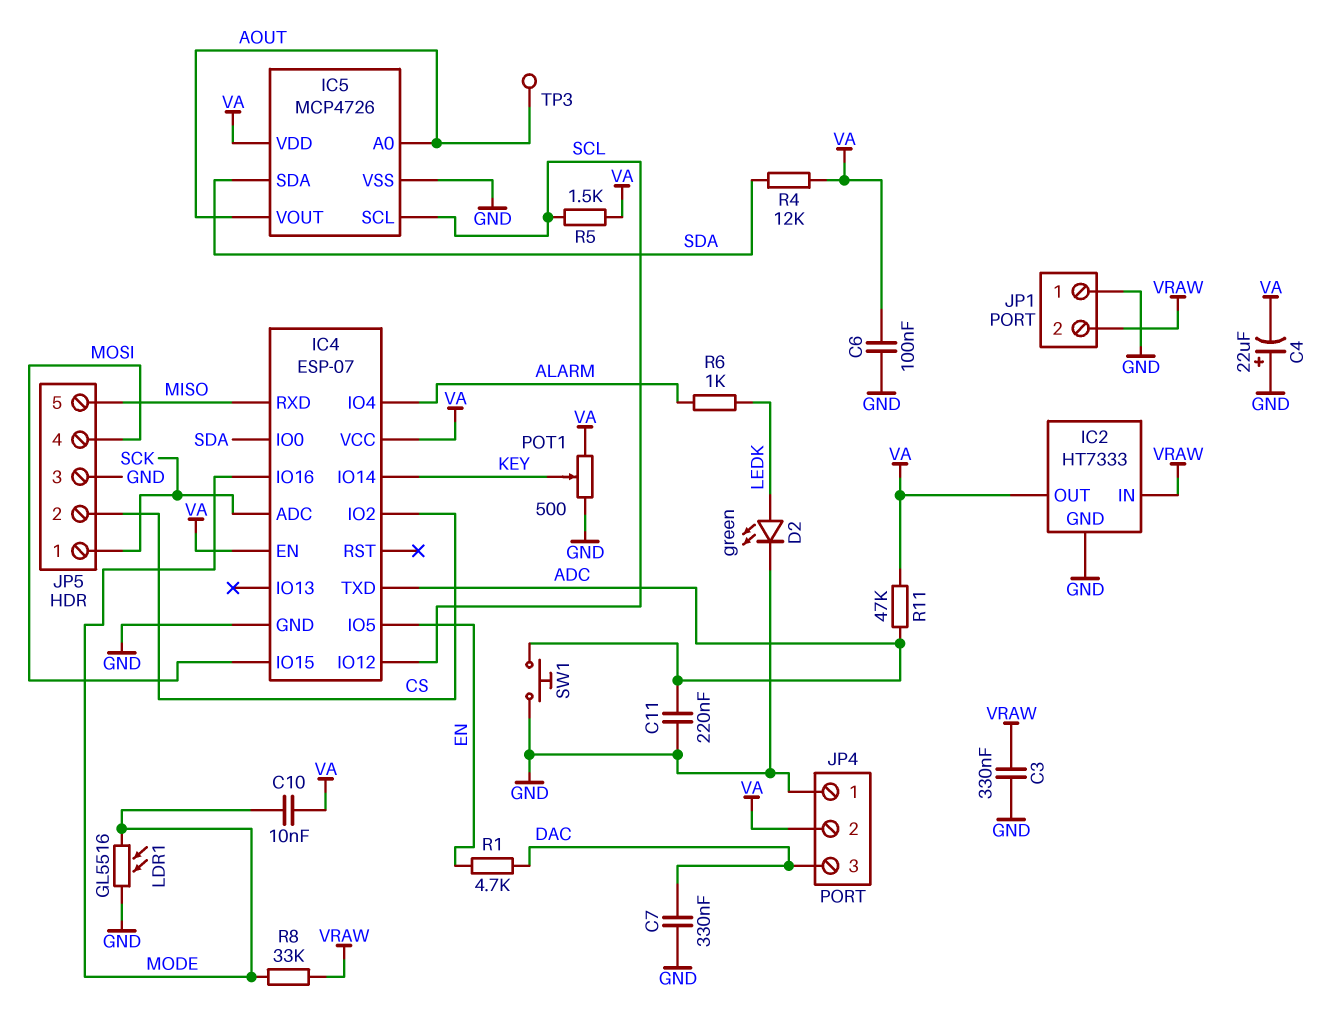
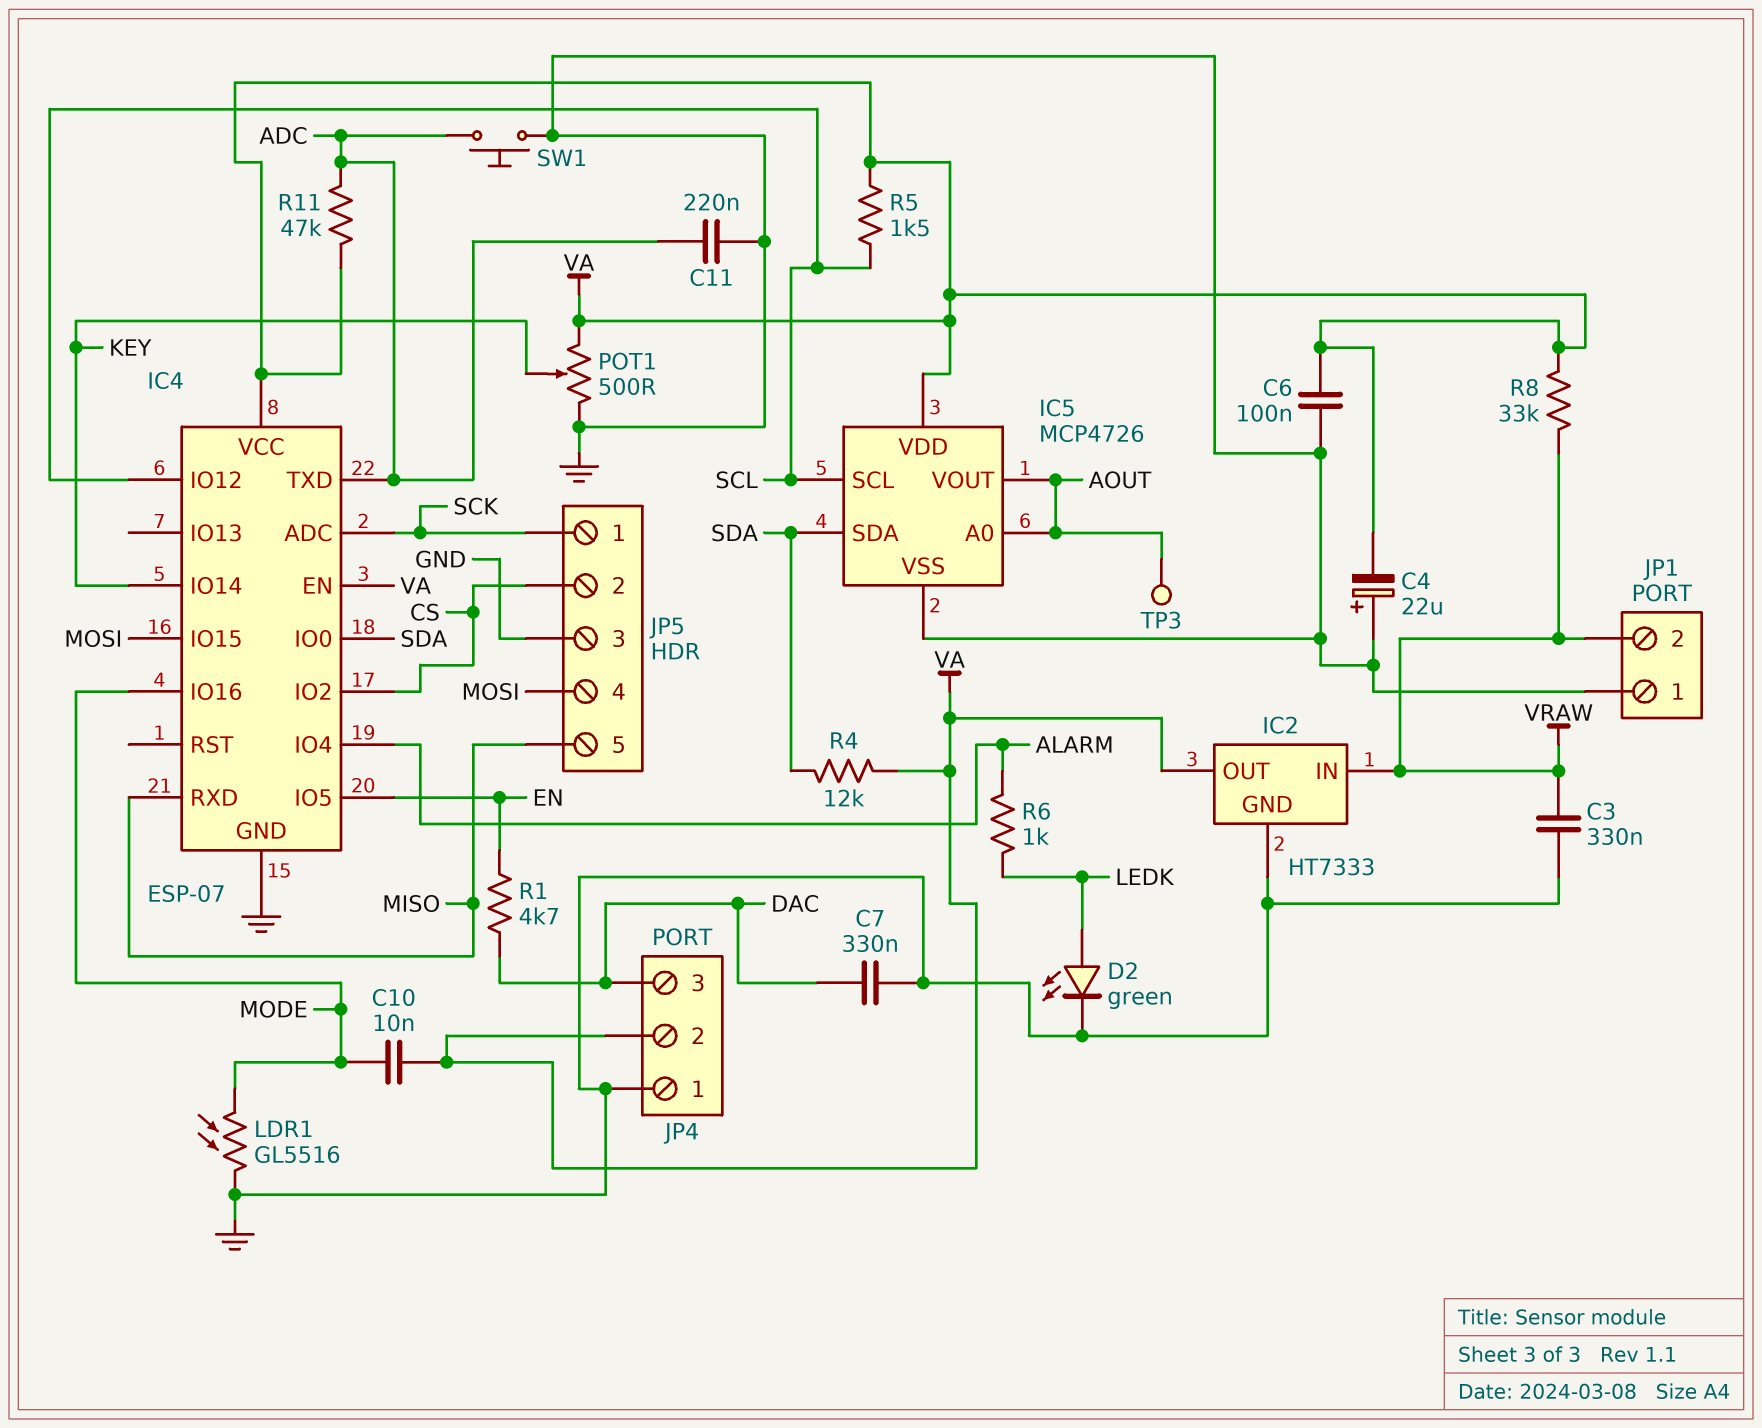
R8: 33k (MODE, VRAW) -> 33k (VA, VRAW)

